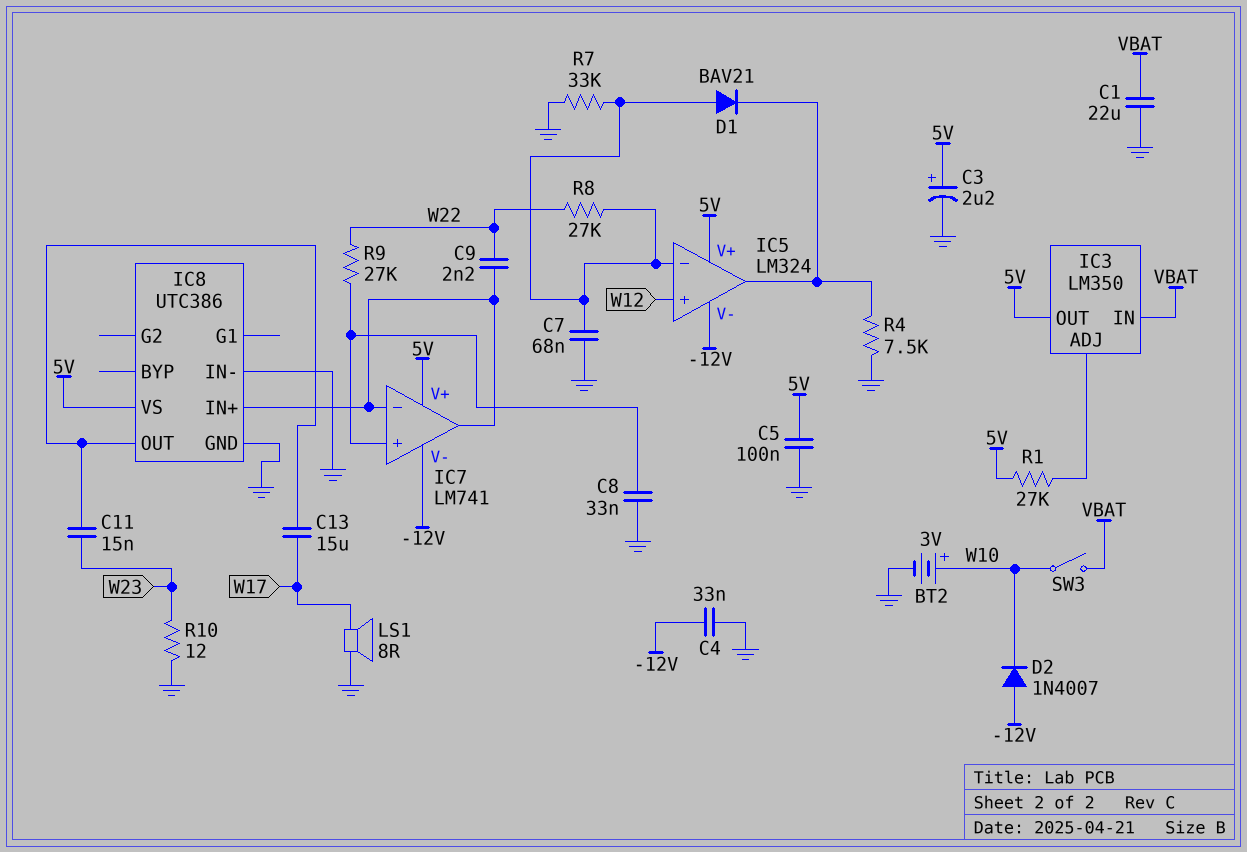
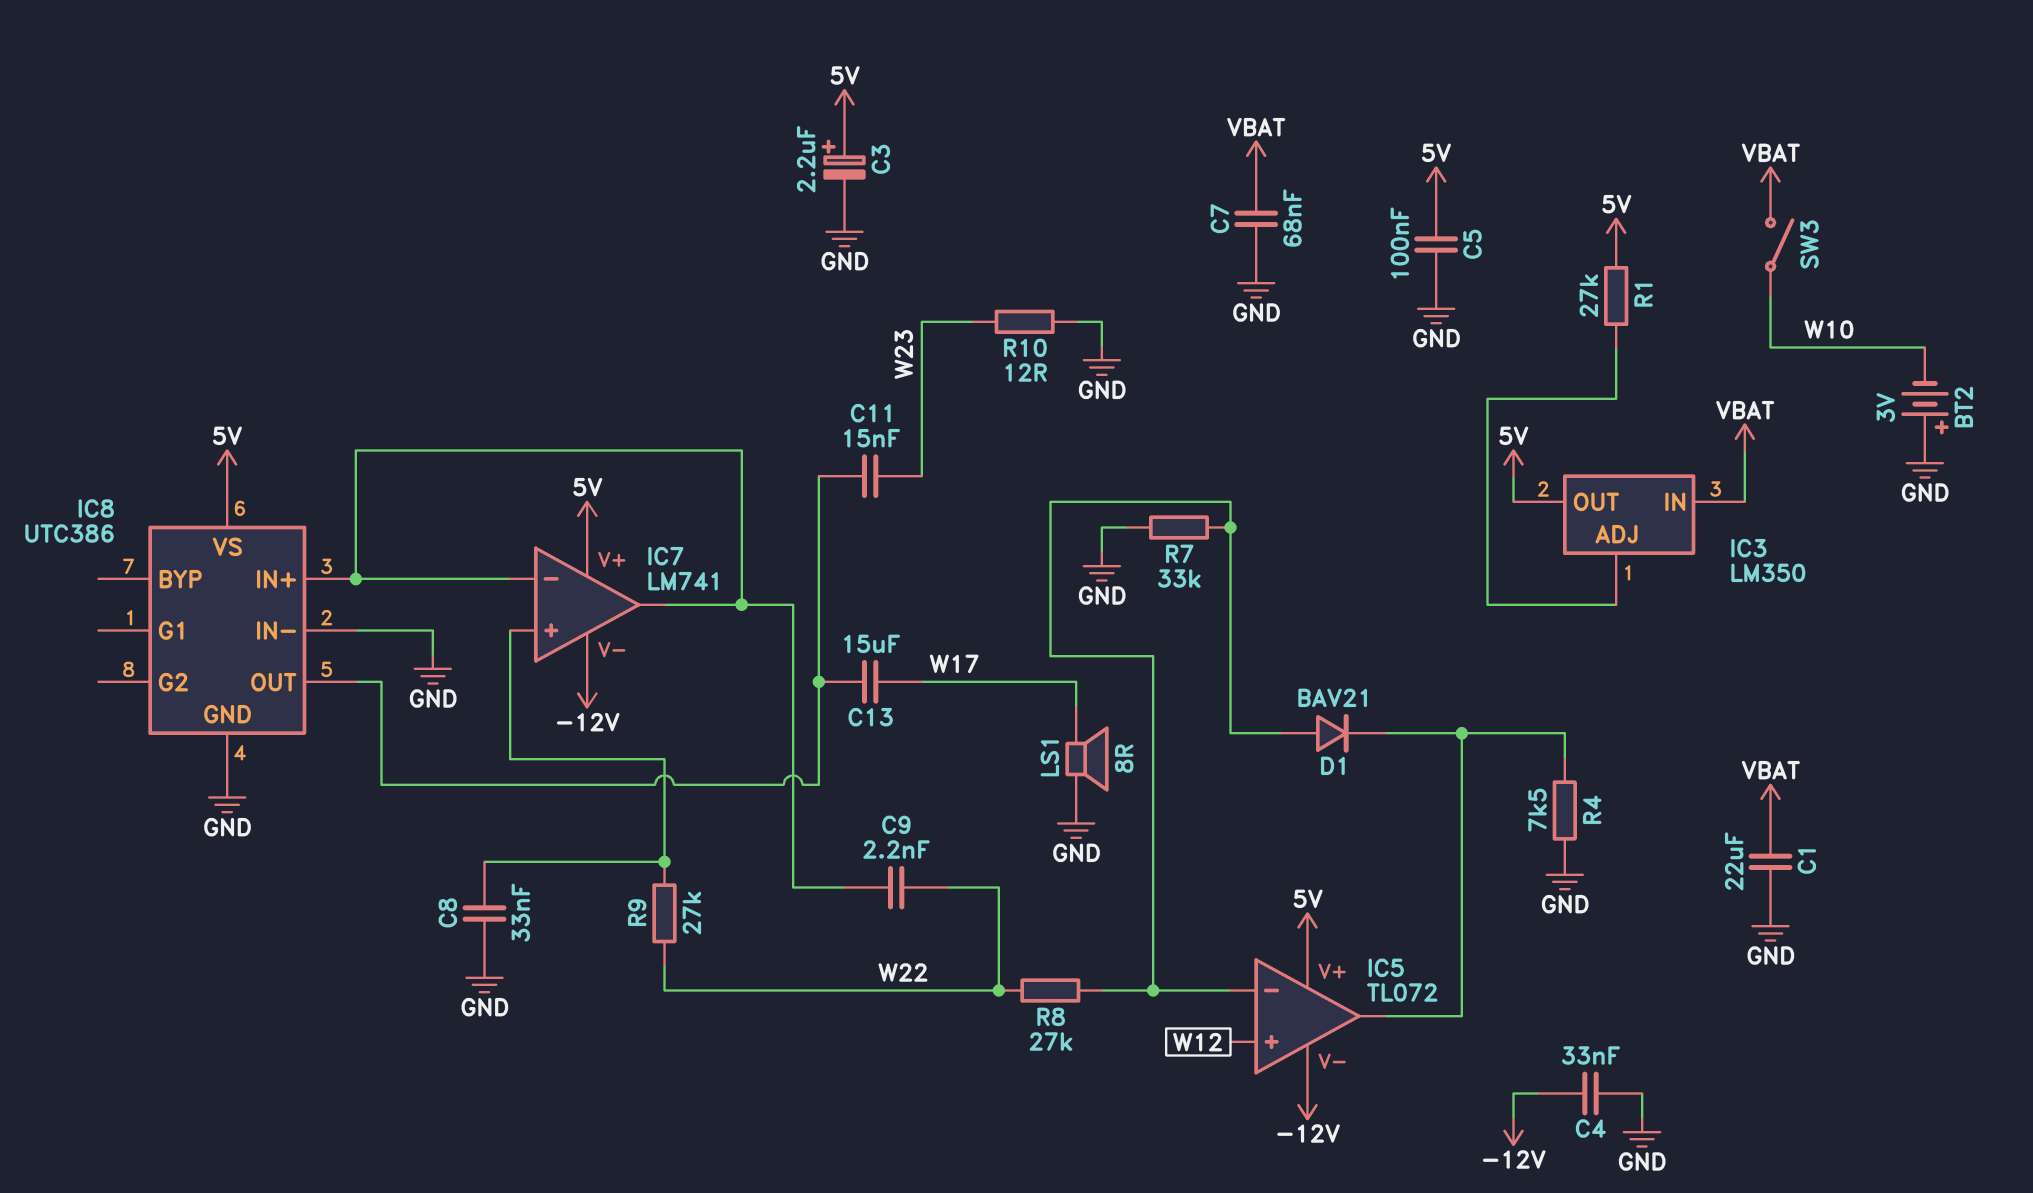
BT2: 3V (plus W10, minus GND) -> 3V (plus GND, minus W10)
C7: 68nF (GND, IC5/in-) -> 68nF (GND, VBAT)
D2: diode 1N4007 (A -12V, K W10) -> none
IC5: LM324 -> TL072

